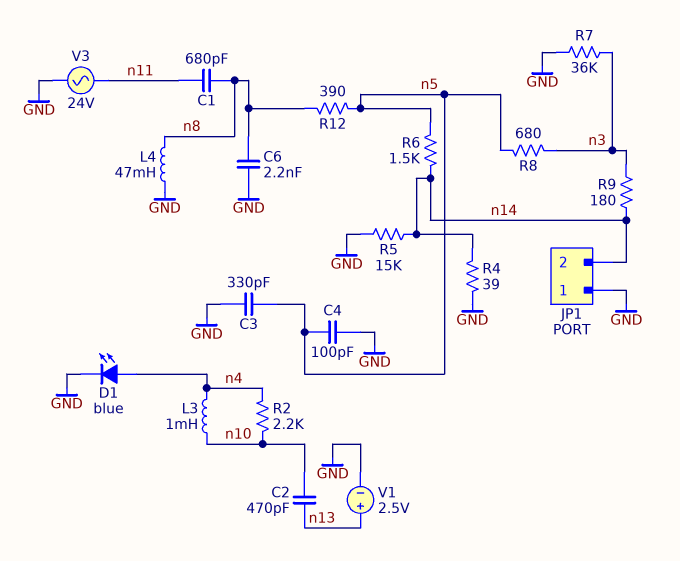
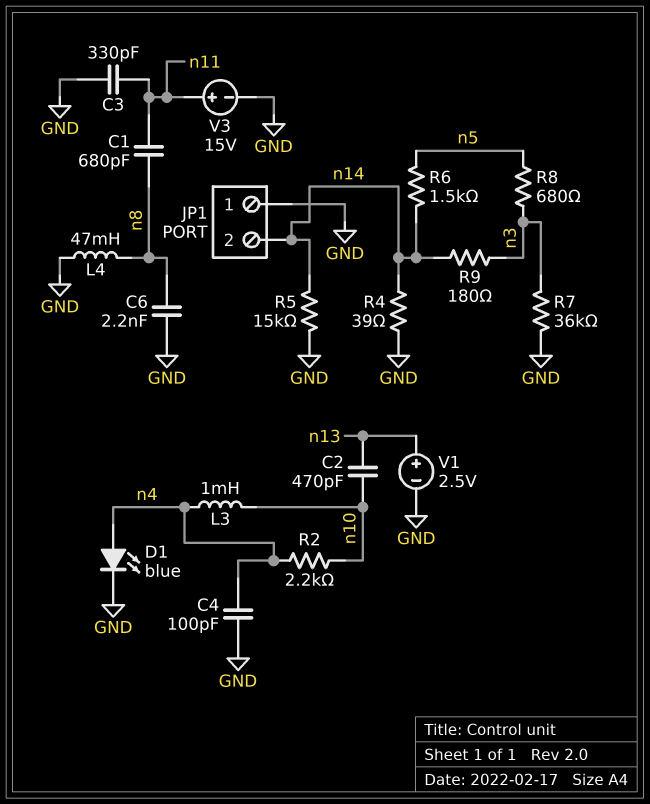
C3: 330pF (GND, n5) -> 330pF (GND, n11)
C4: 100pF (GND, n5) -> 100pF (GND, n4)
R12: 390 (n5, n8) -> none
V3: AC 24V (GND, n11) -> 15V (plus n11, minus GND)

